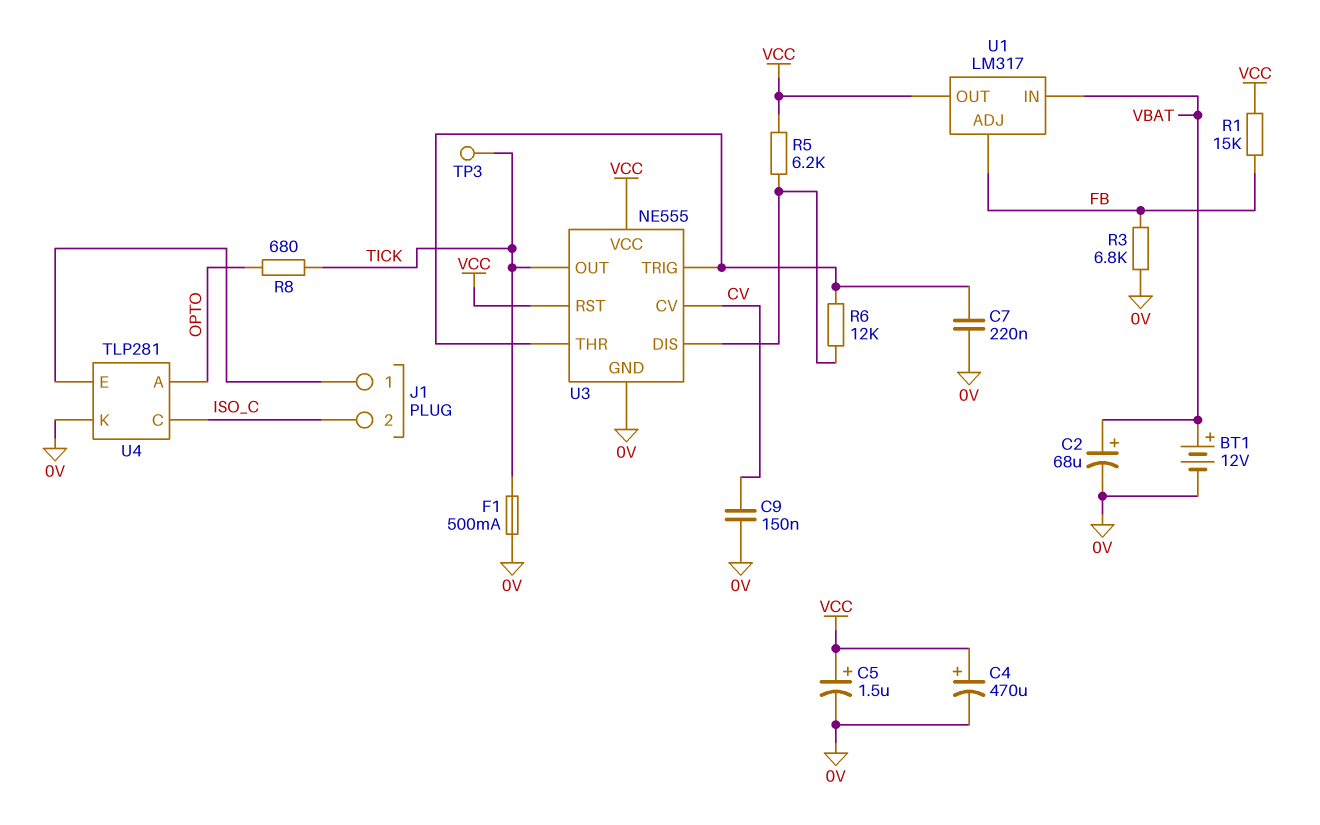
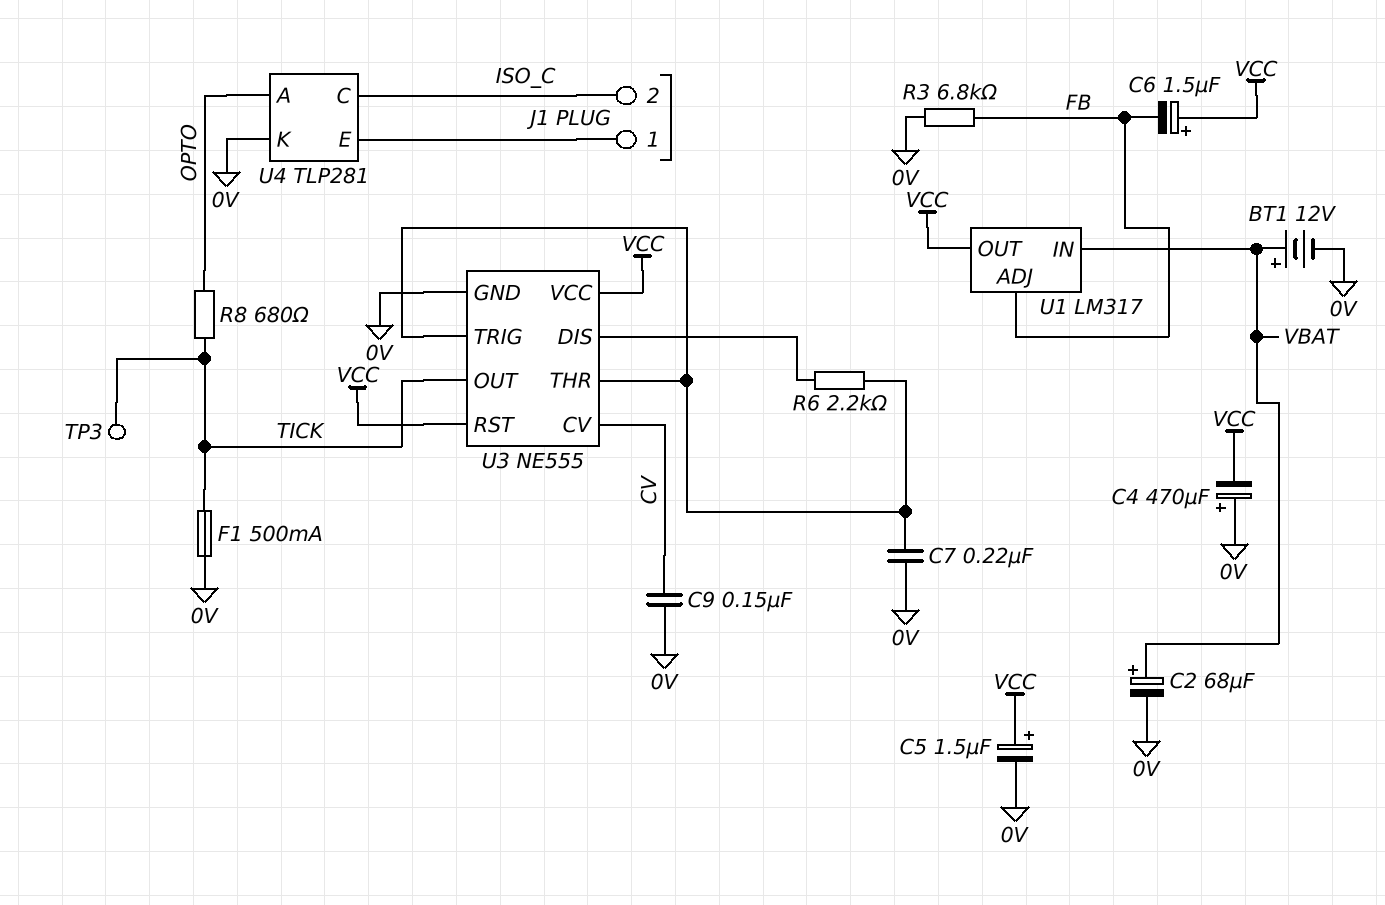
C4: 470uF (plus VCC, minus 0V) -> 470uF (plus 0V, minus VCC)
C6: none -> 1.5uF (plus VCC, minus FB)
R1: 15k (FB, VCC) -> none
R5: 6.2k (U3/DIS, VCC) -> none
R6: 12k (U3/DIS, U3/THR) -> 2.2k (U3/DIS, U3/THR)

